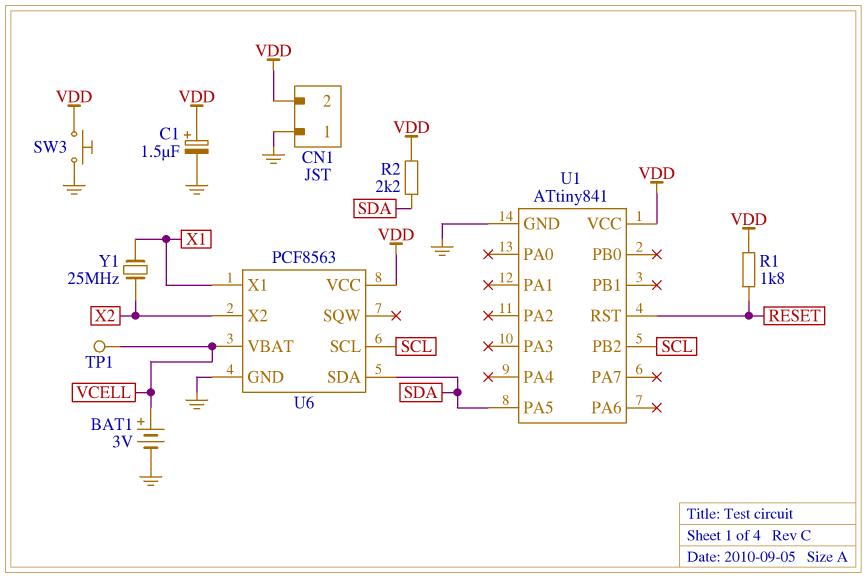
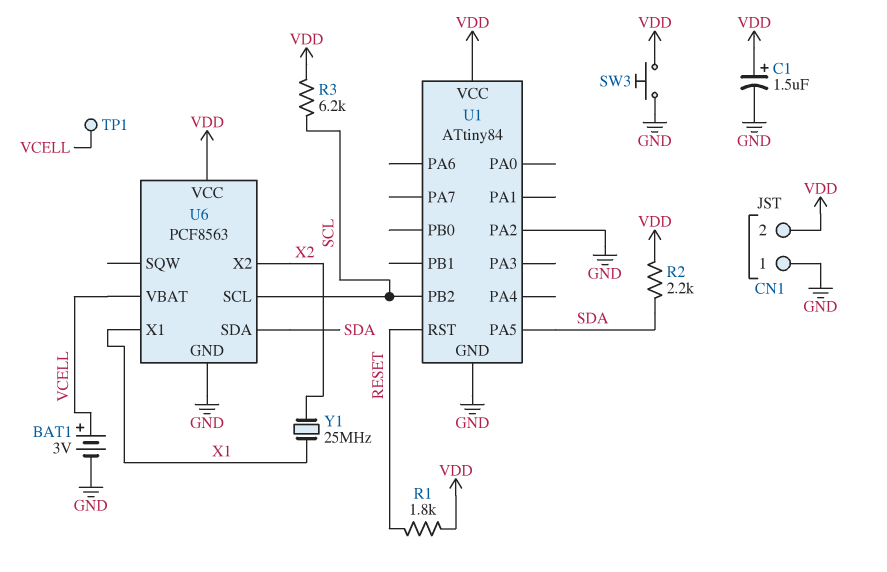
R3: none -> 6.2k (SCL, VDD)
U1: ATtiny841 -> ATtiny84
U1 pin PA2: none -> GND

